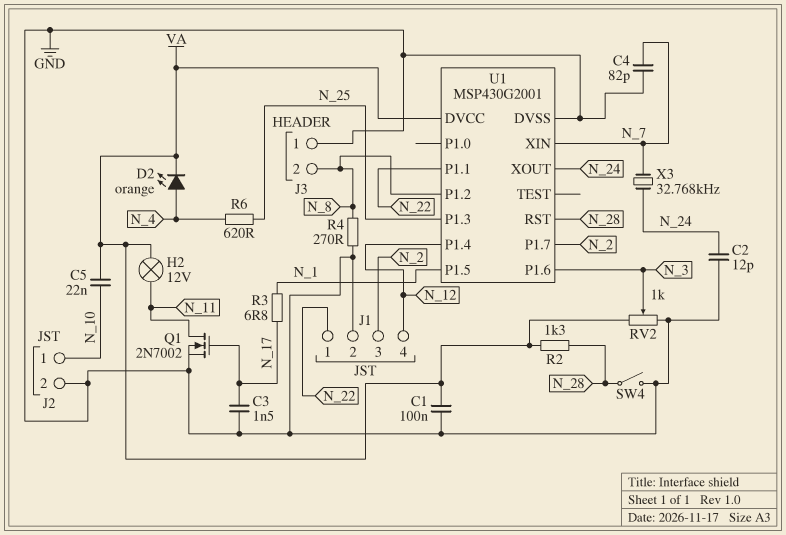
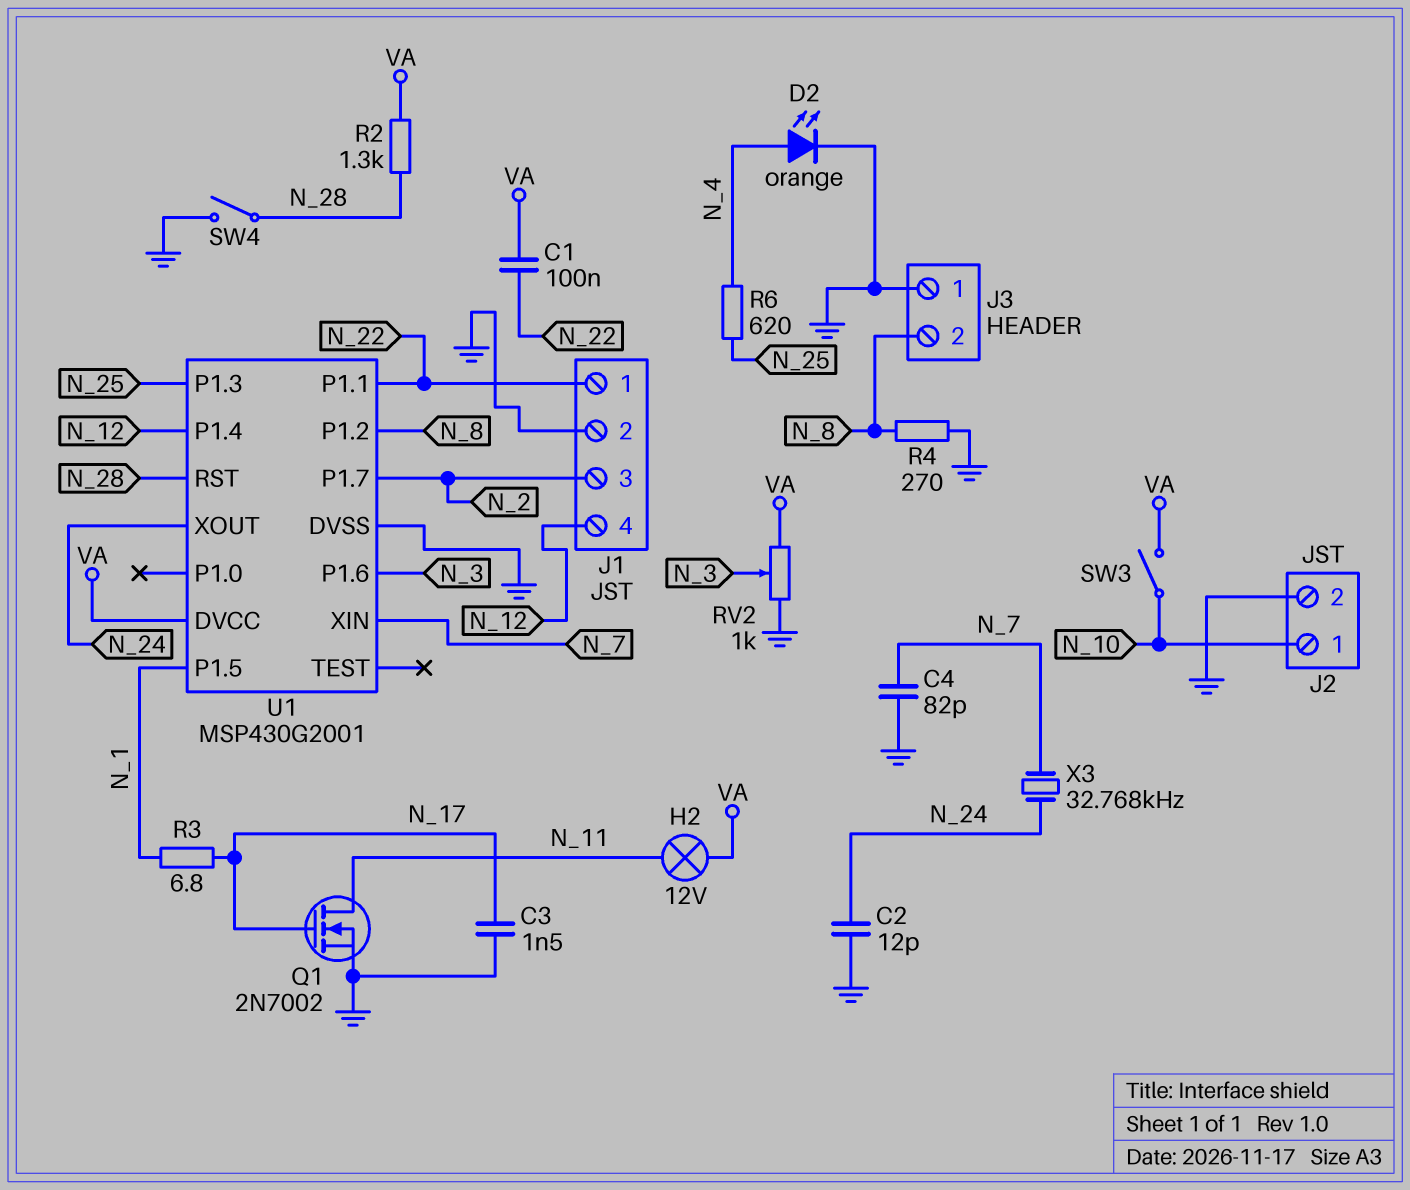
C1: 100nF (GND, VA) -> 100nF (N_22, VA)
C5: 22nF (N_10, VA) -> none
D2: LED orange (A N_4, K VA) -> LED orange (A N_4, K GND)
SW3: none -> switch (N_10, VA)

